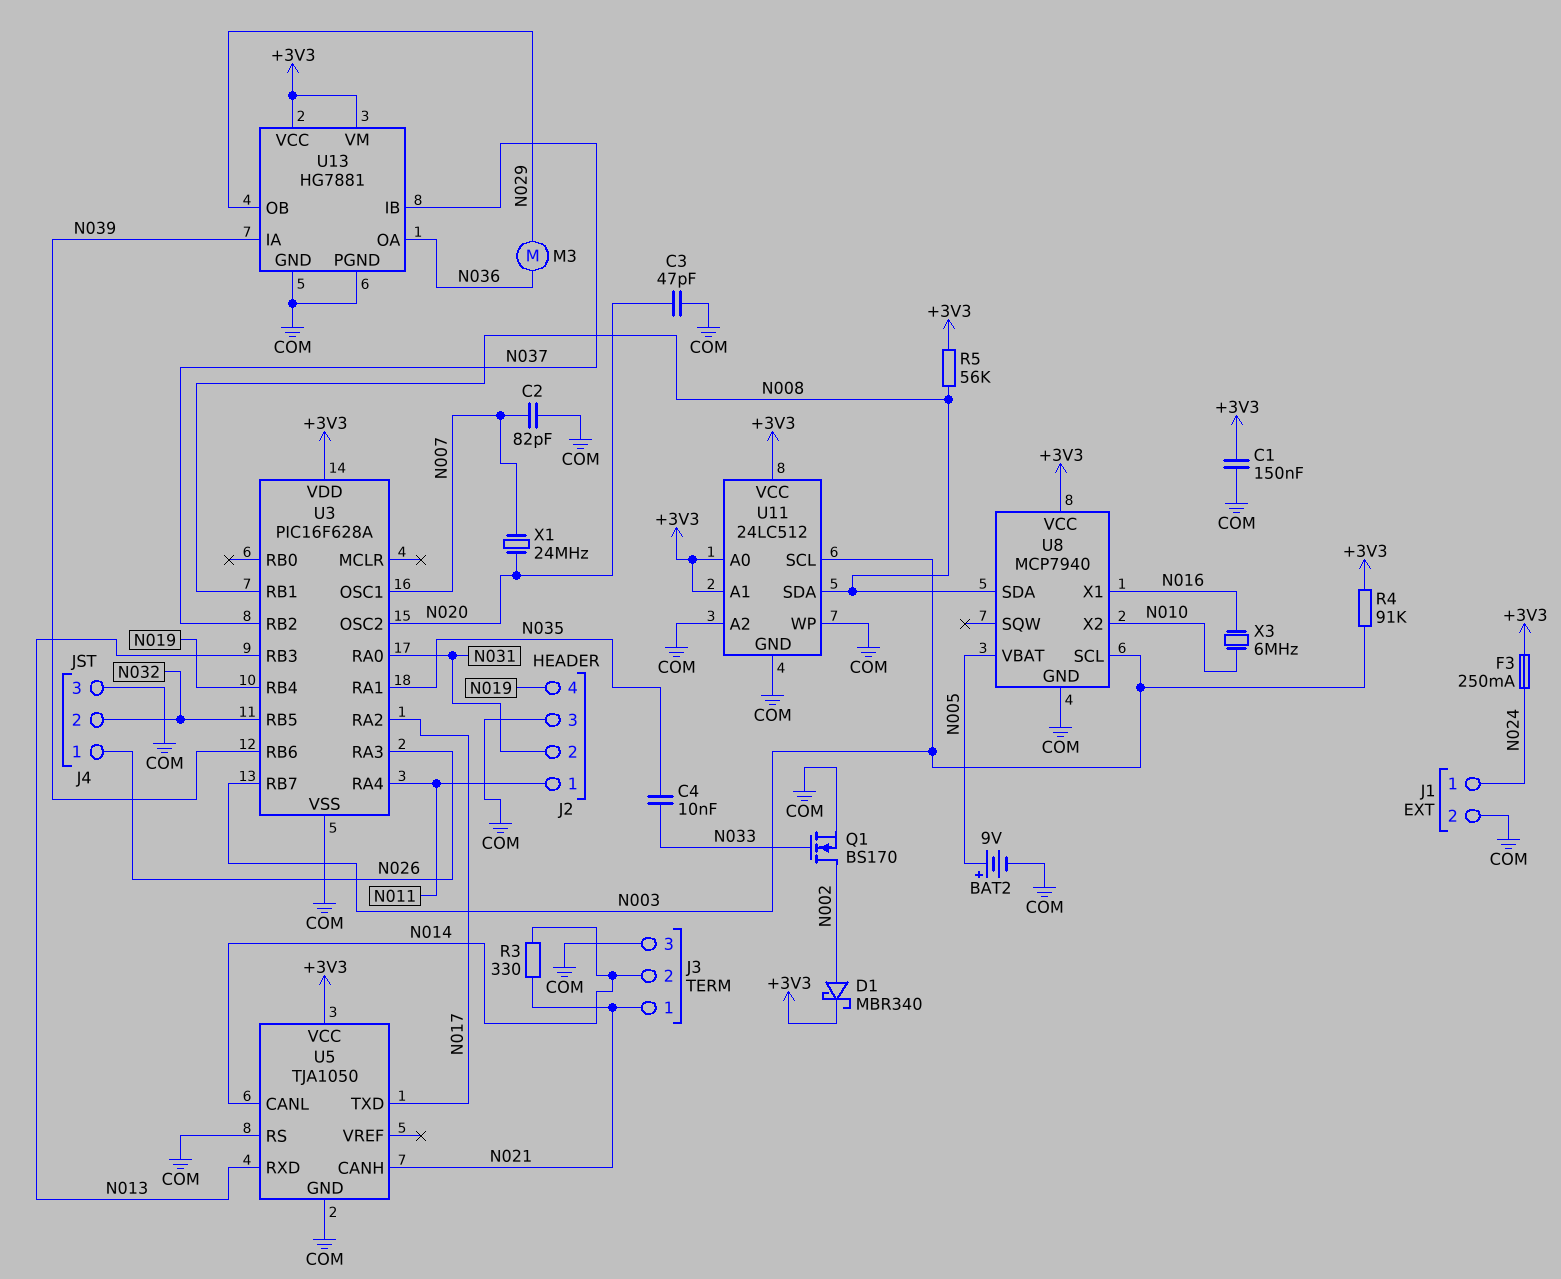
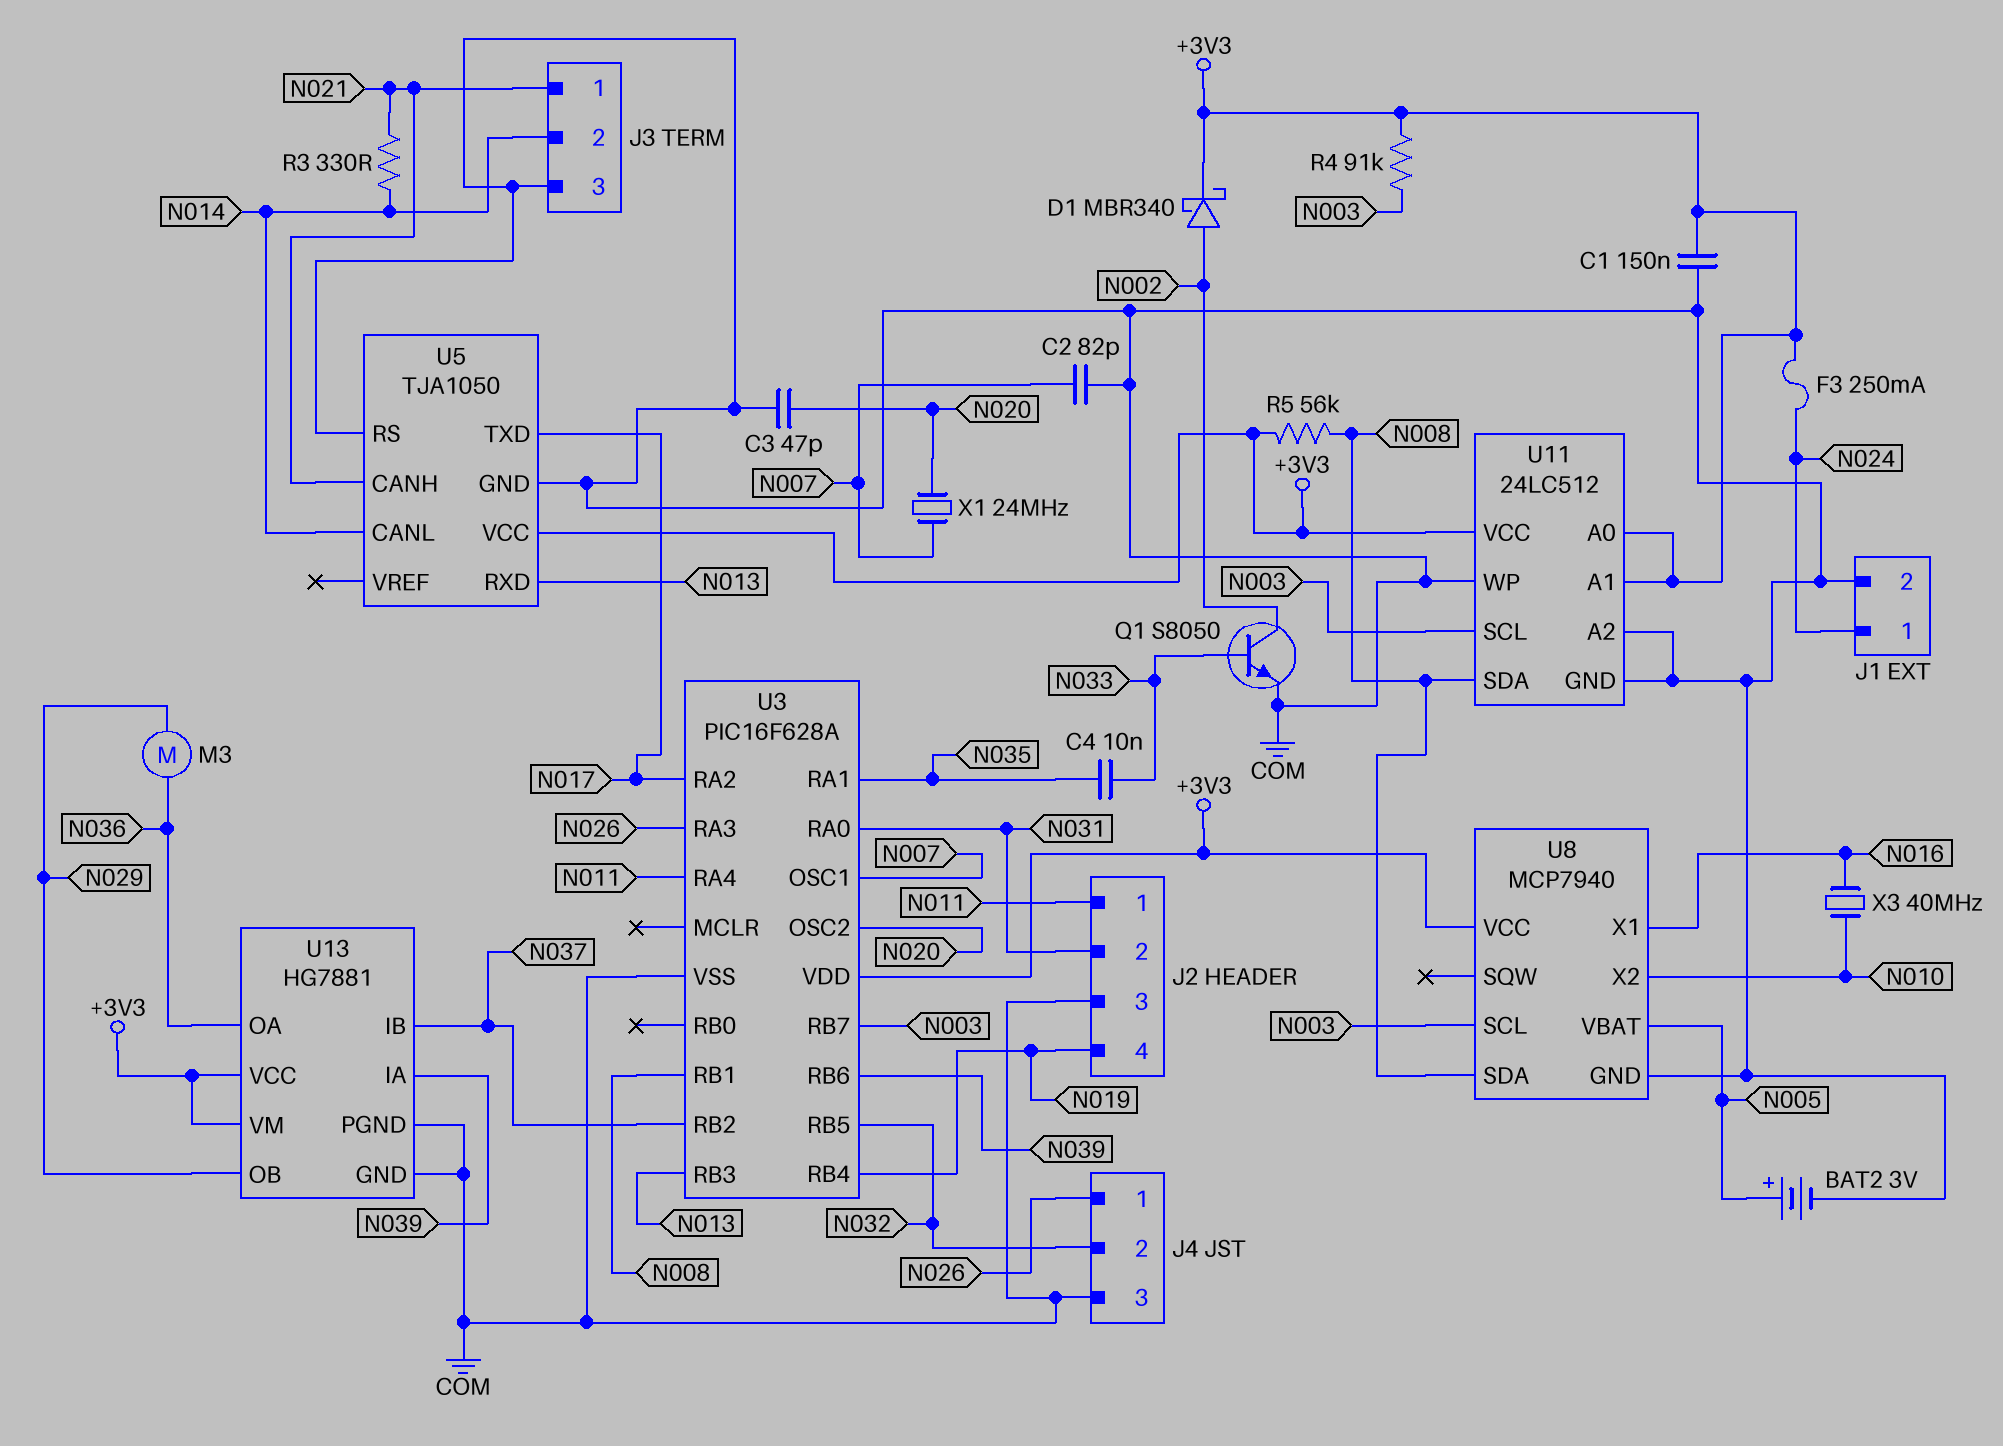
BAT2: 9V (plus N005, minus COM) -> 3V (plus N005, minus COM)
Q1: NMOS BS170 (G N033, D N002, S COM) -> NPN S8050 (B N033, C N002, E COM)
X3: 6MHz (N010, N016) -> 40MHz (N010, N016)

